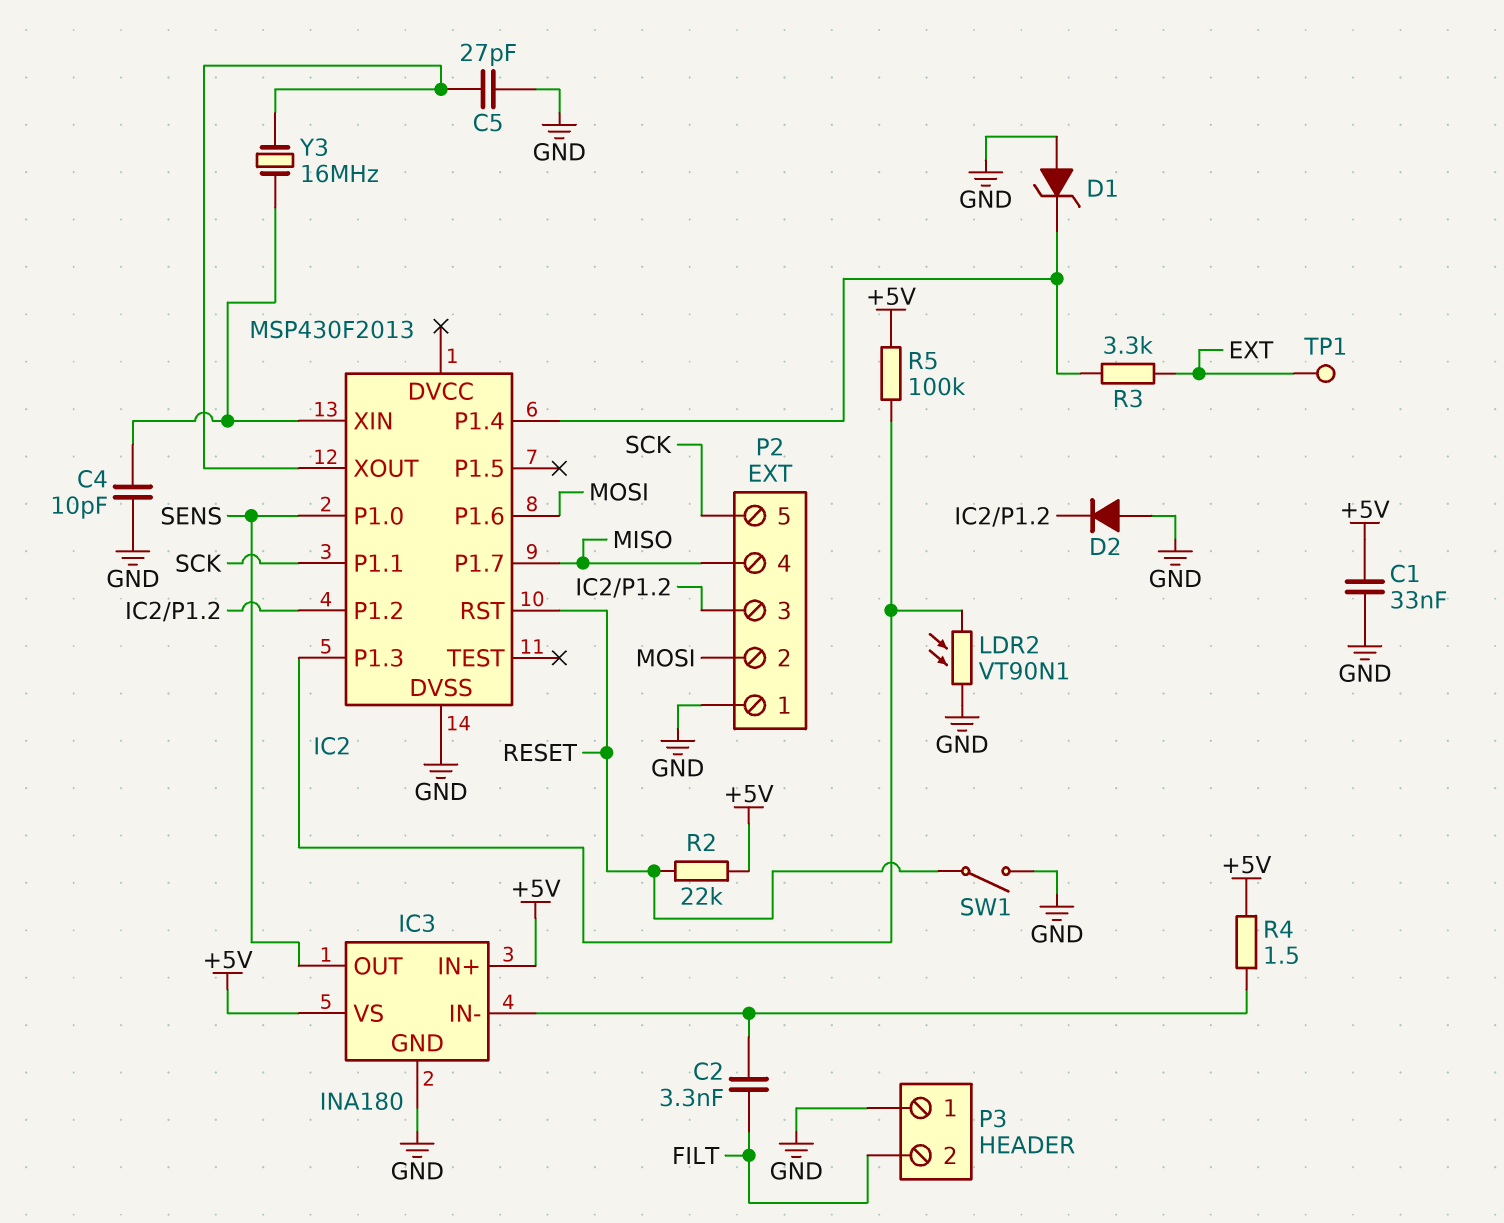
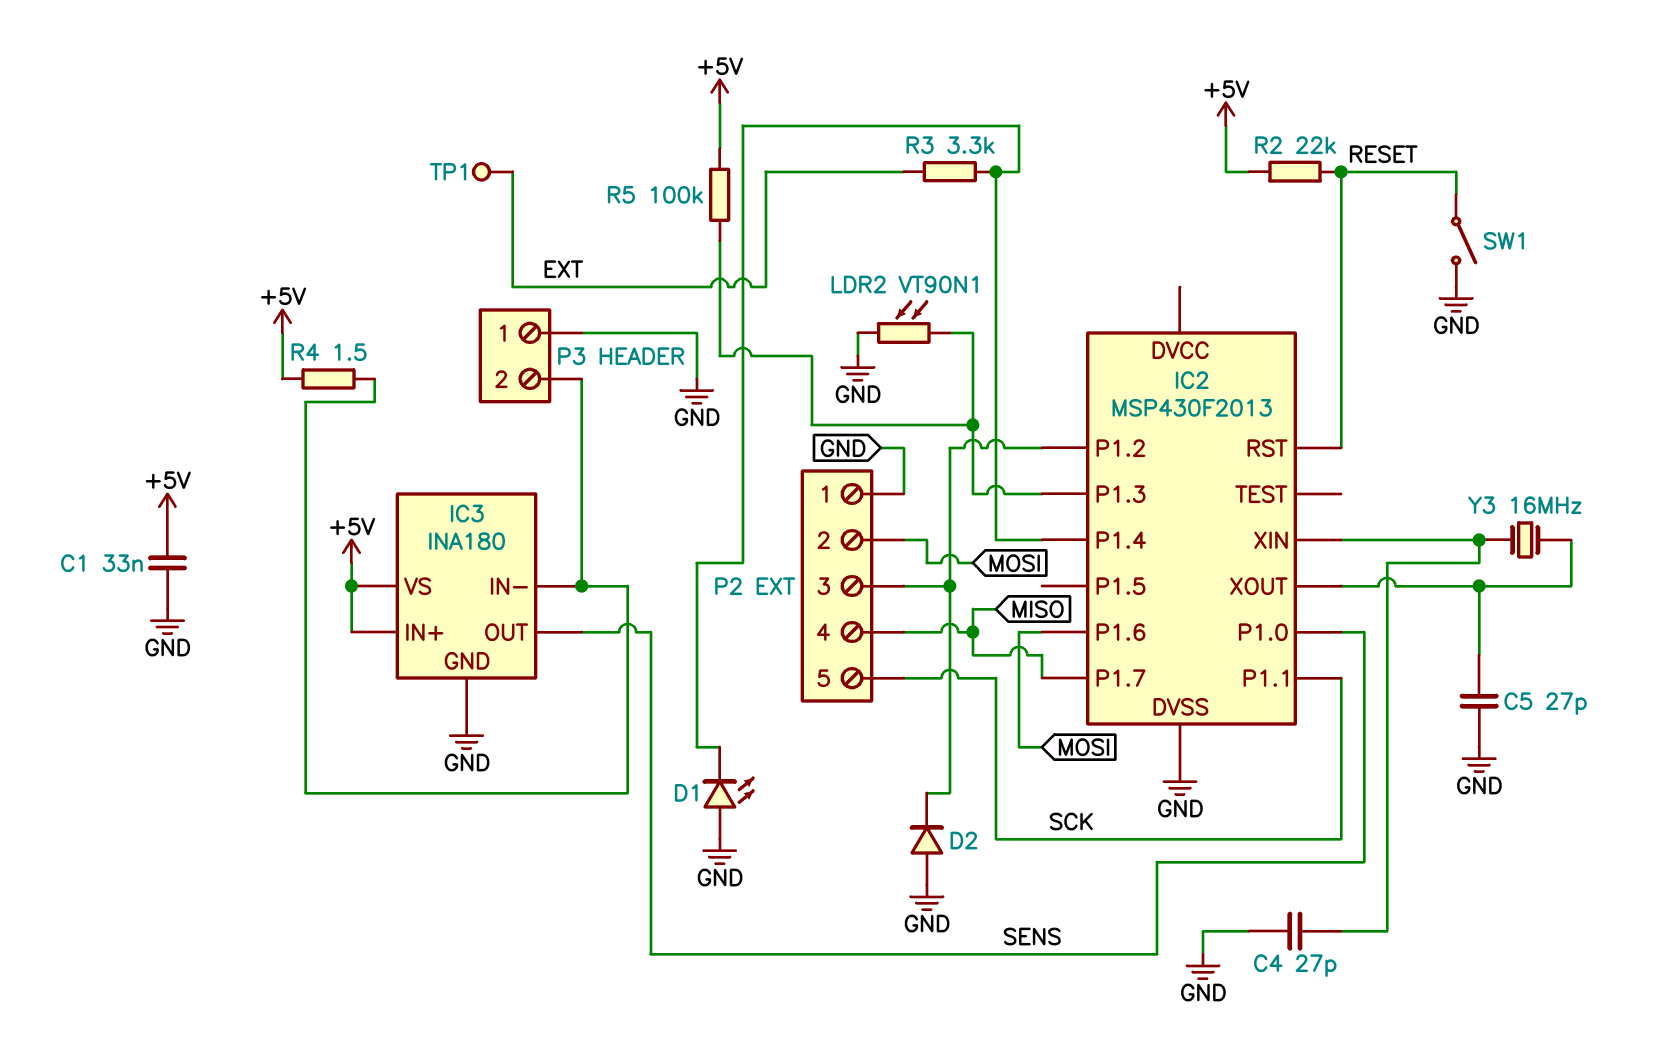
C2: 3.3nF (FILT, IC3/IN-) -> none
C4: 10pF (GND, IC2/XIN) -> 27pF (GND, IC2/XIN)
D1: zener (A GND, K IC2/P1.4) -> LED (A GND, K IC2/P1.4)
P3 pin 2: FILT -> IC3/IN-

